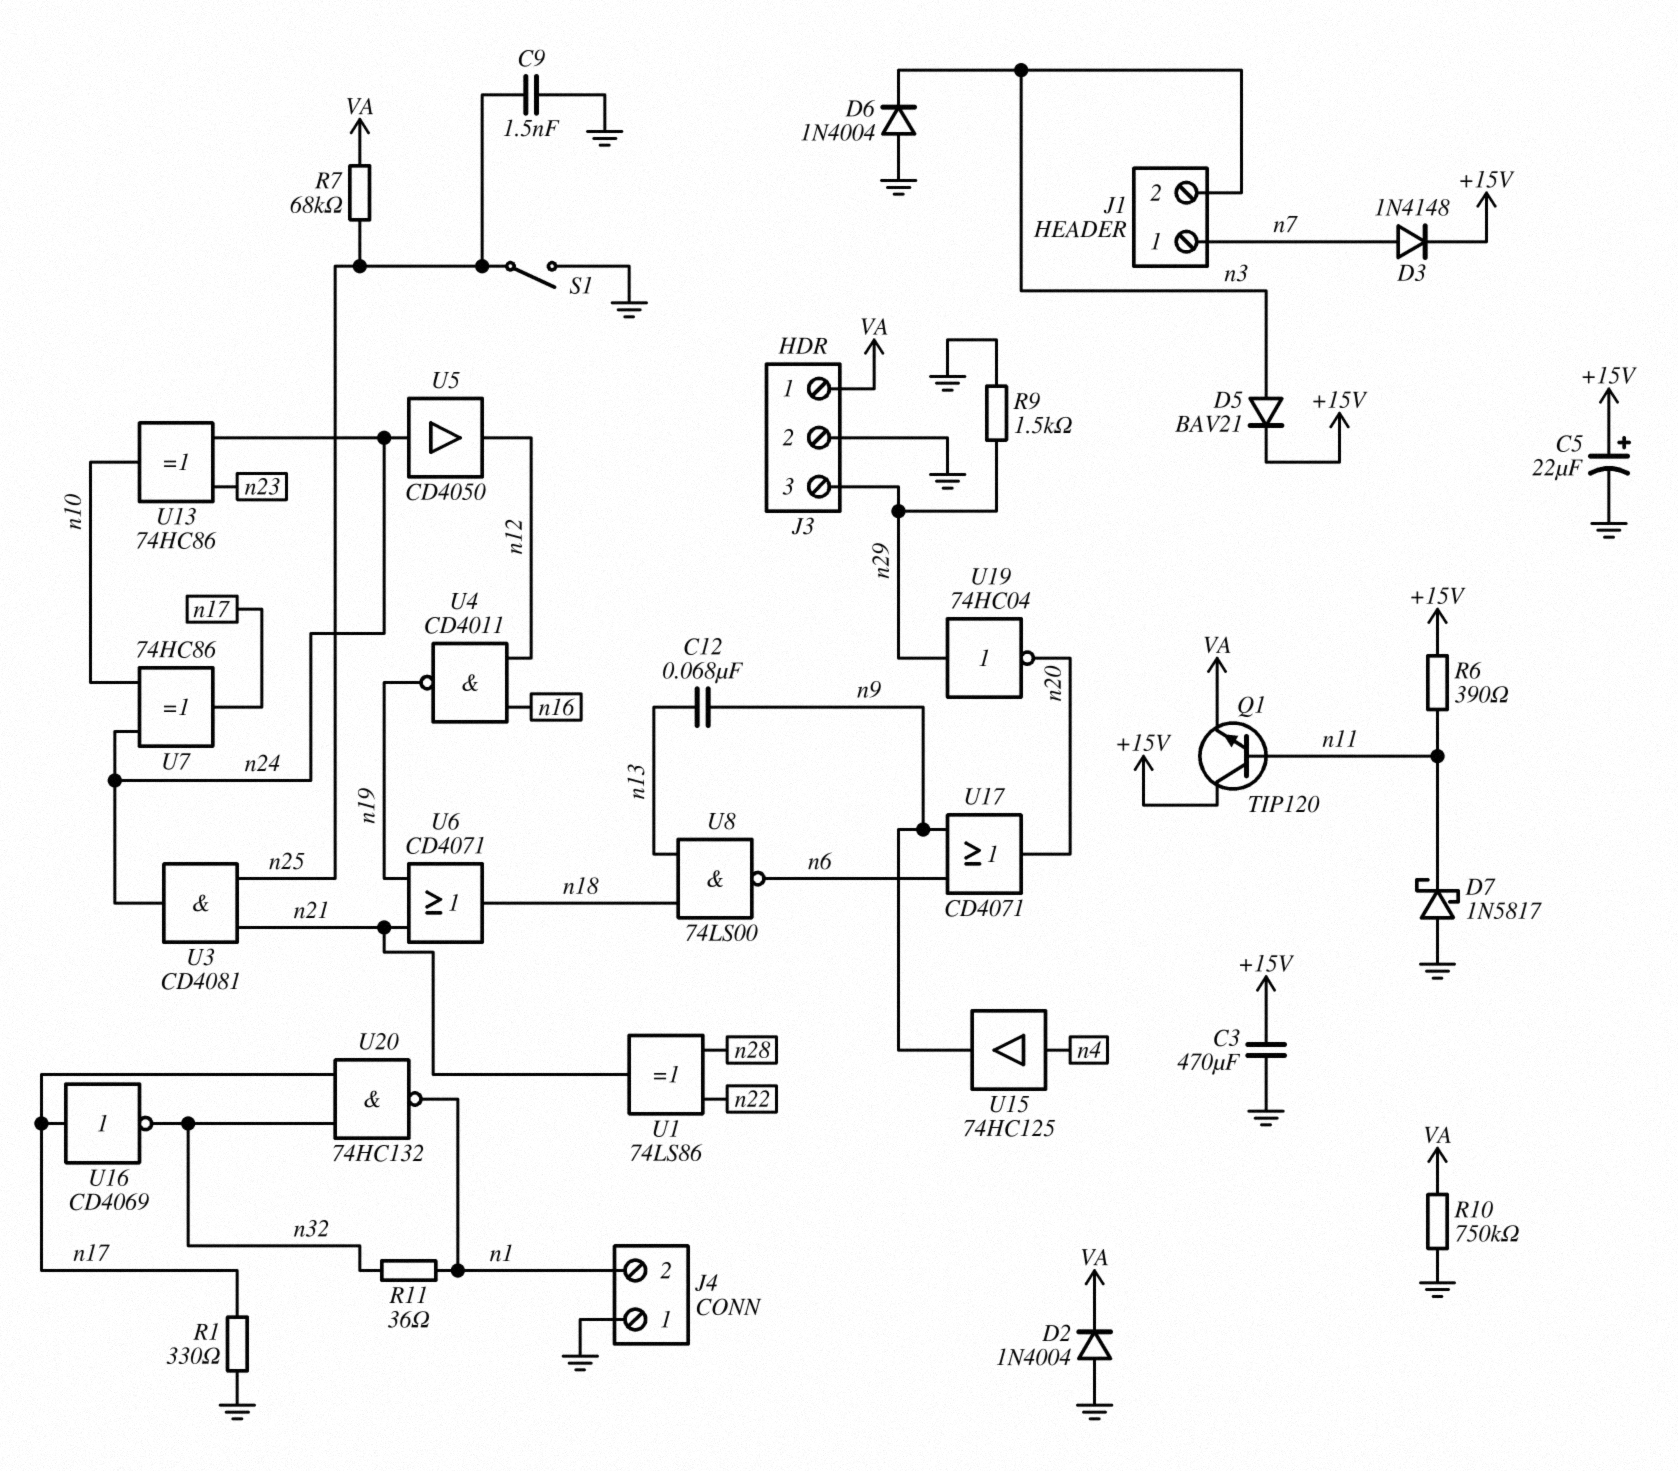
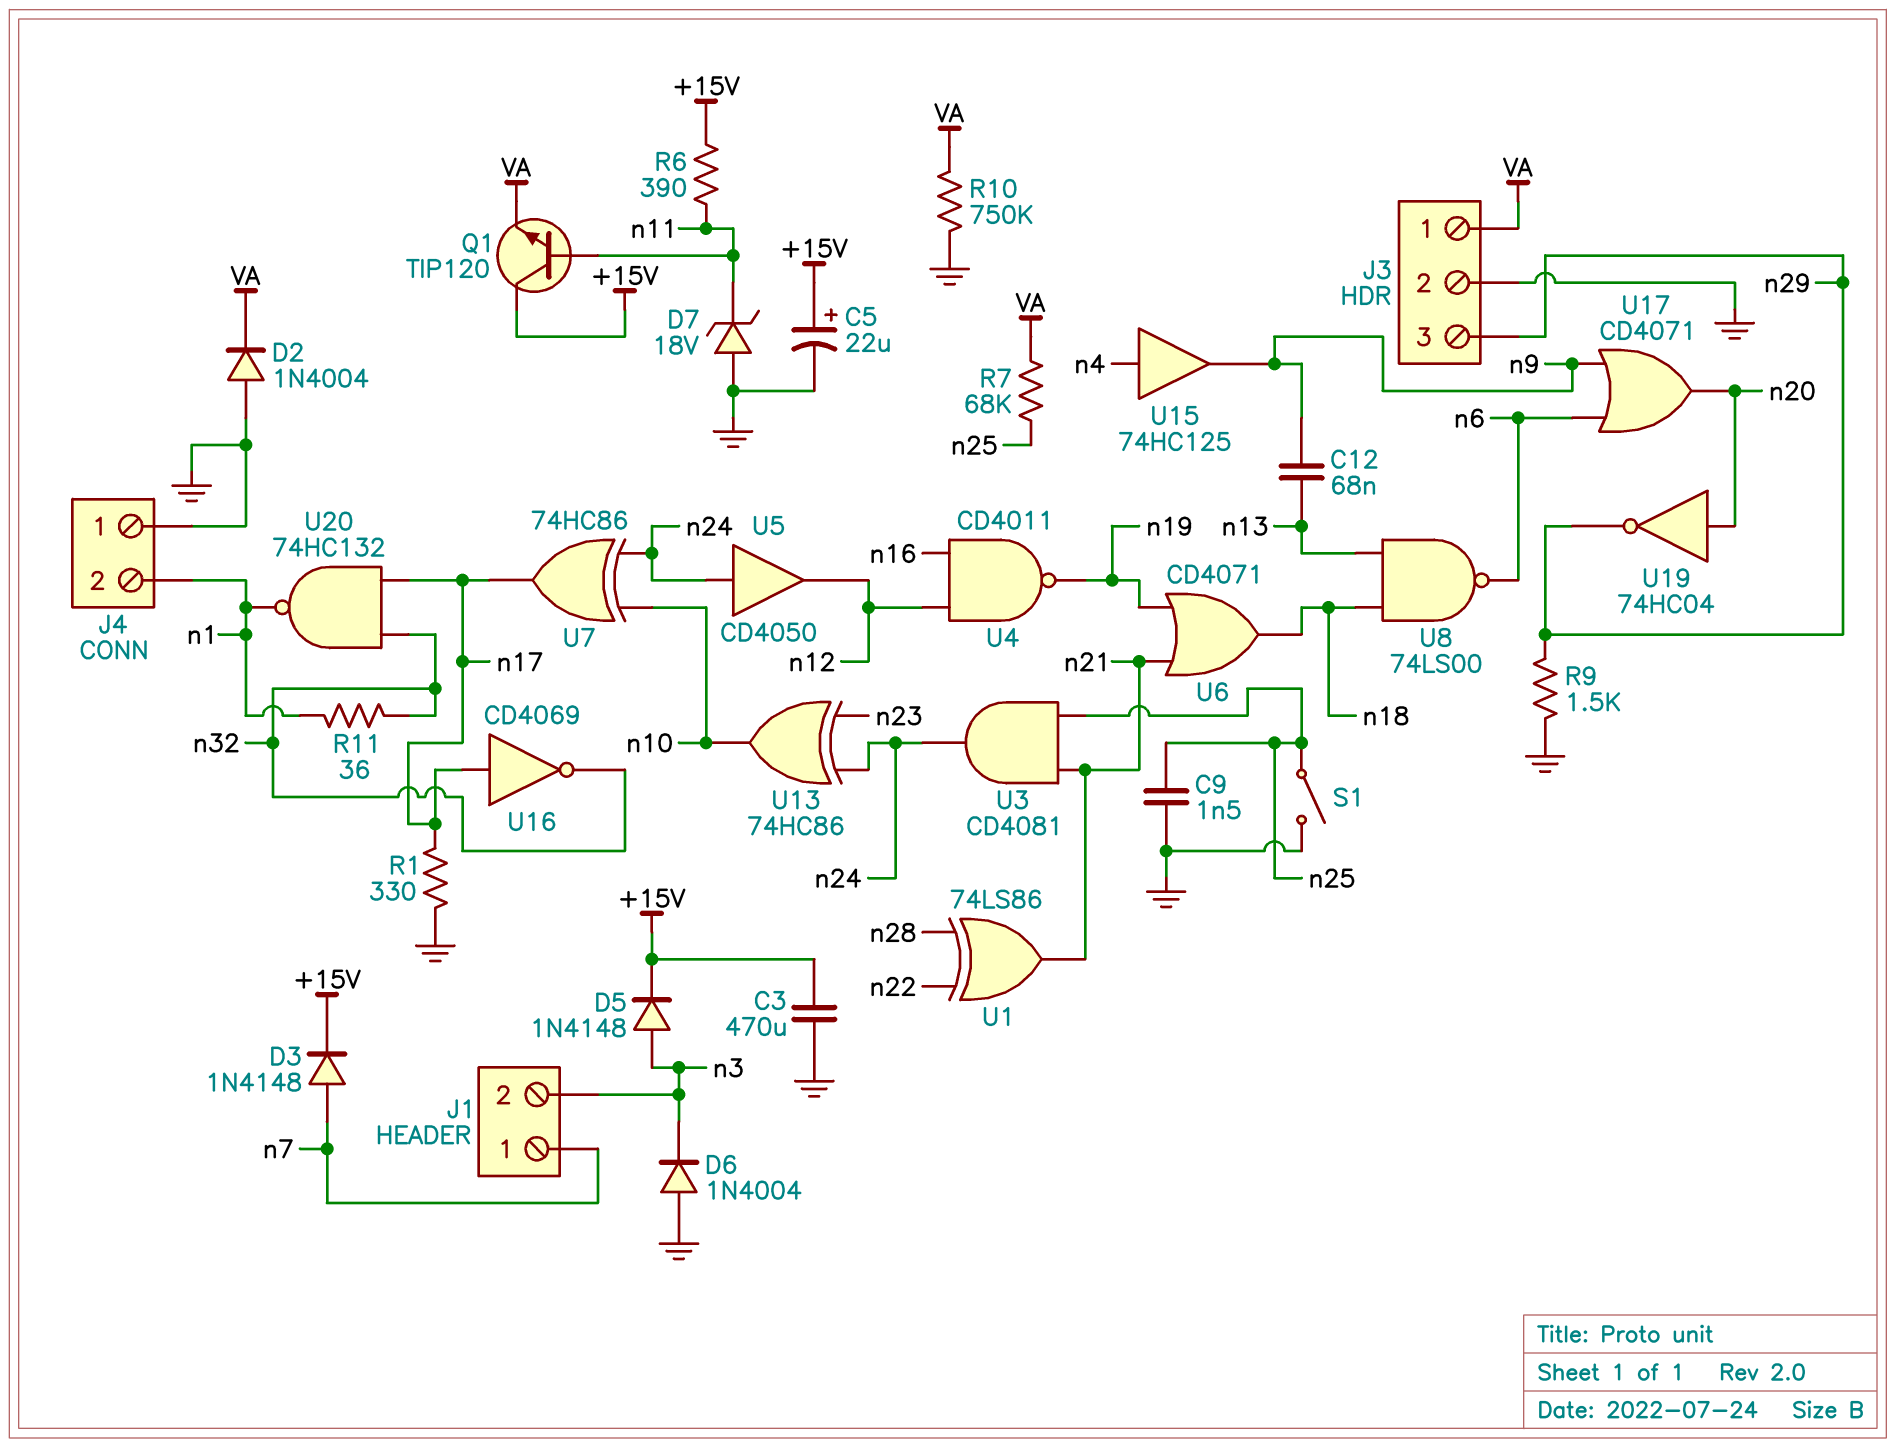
D5: diode BAV21 (A n3, K +15V) -> diode 1N4148 (A n3, K +15V)
D7: schottky 1N5817 (A GND, K n11) -> zener 18V (A GND, K n11)
U19: NOT 74HC04 (in n29, out n20) -> NOT 74HC04 (in n20, out n29)

